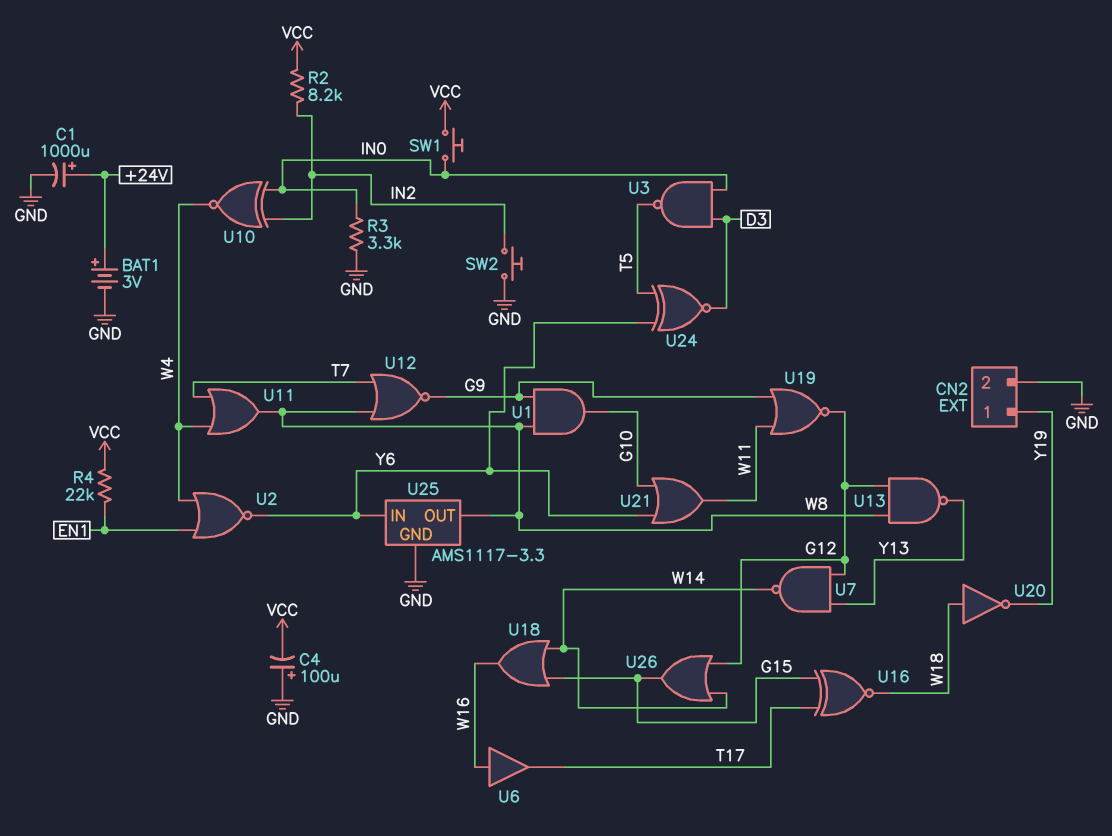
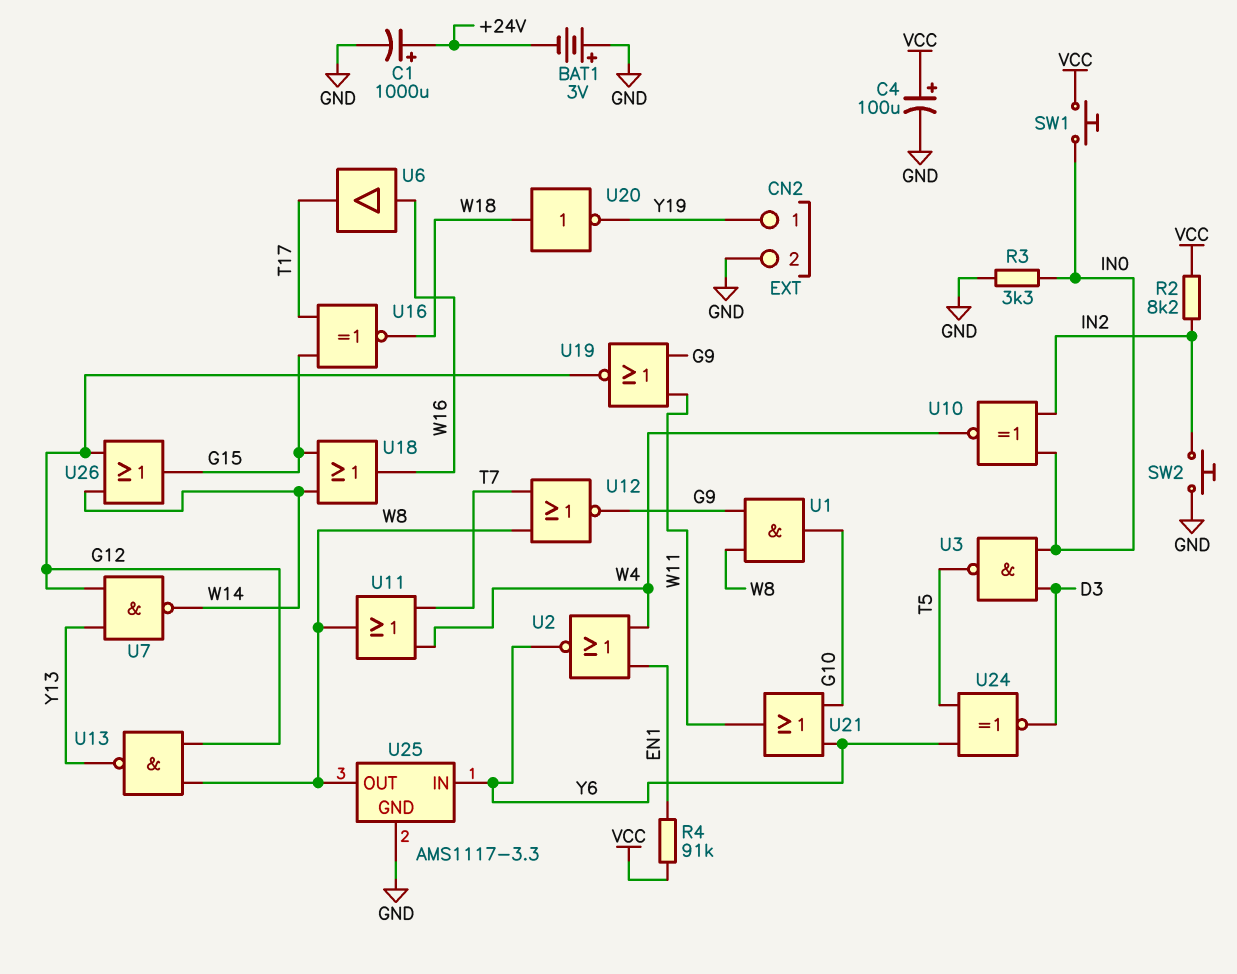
BAT1: 3V (plus +24V, minus GND) -> 3V (plus GND, minus +24V)
C4: 100uF (plus GND, minus VCC) -> 100uF (plus VCC, minus GND)
R4: 22k (EN1, VCC) -> 91k (EN1, VCC)

